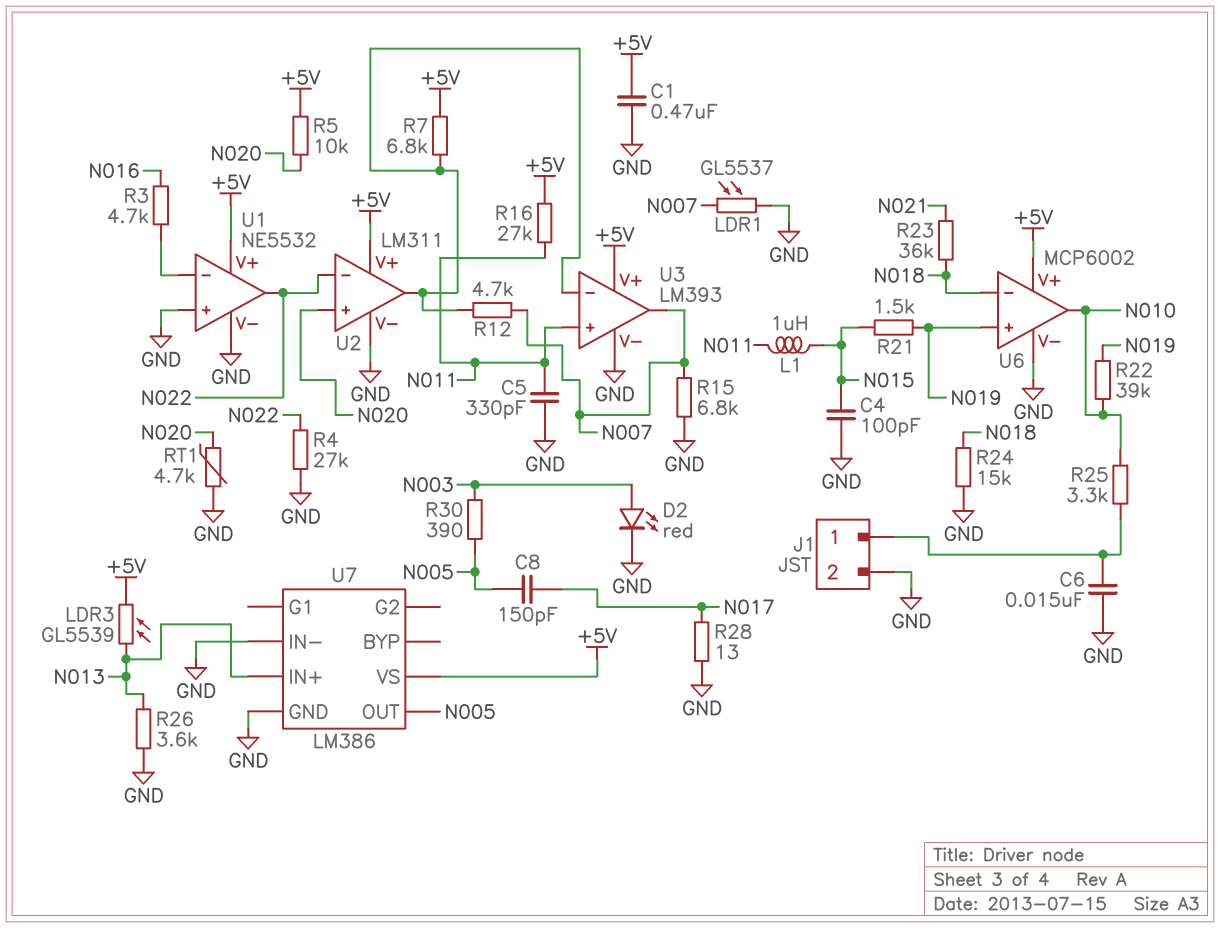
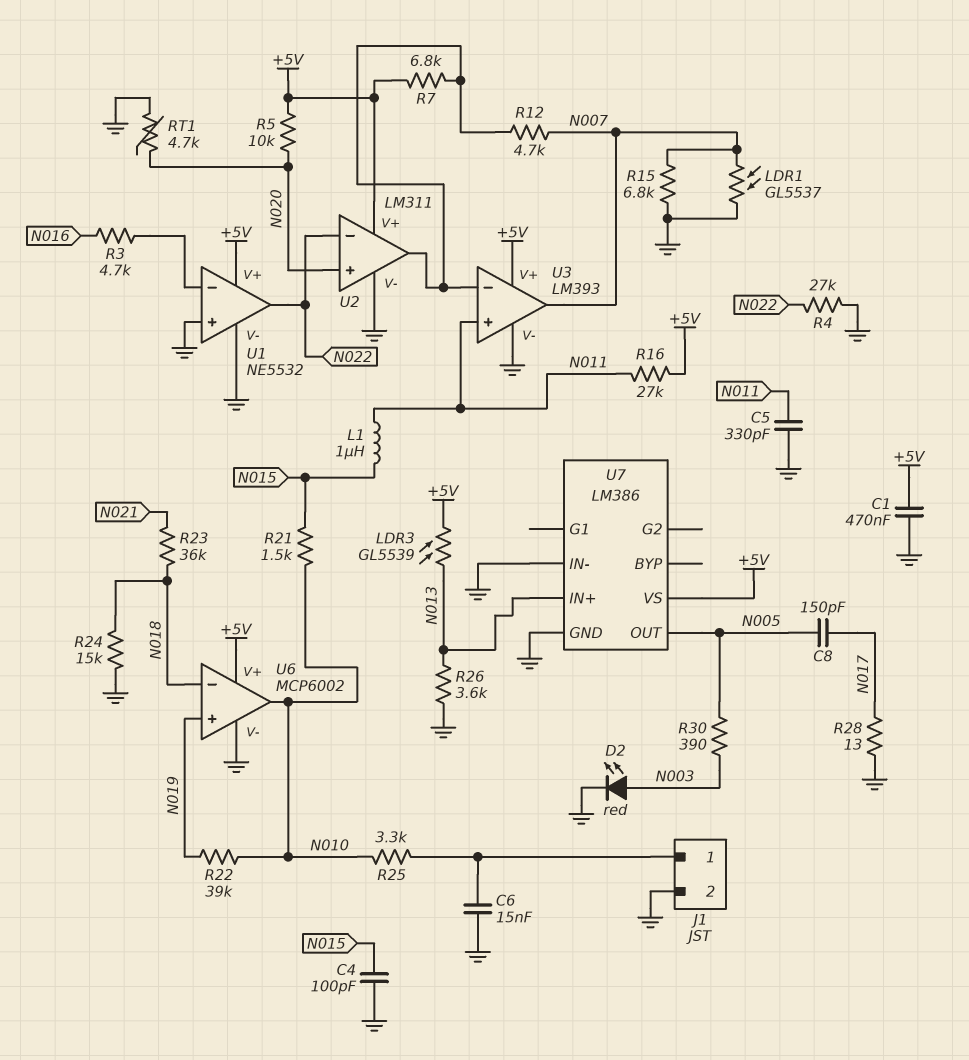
R21: 1.5k (N015, N019) -> 1.5k (N010, N015)

